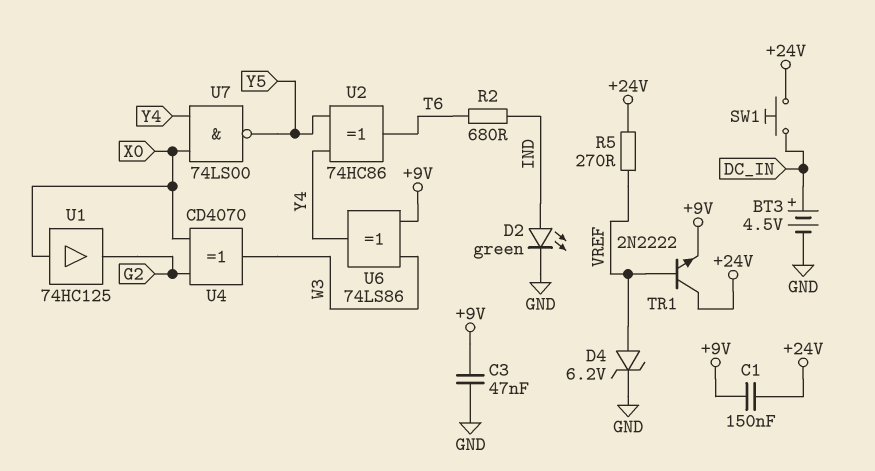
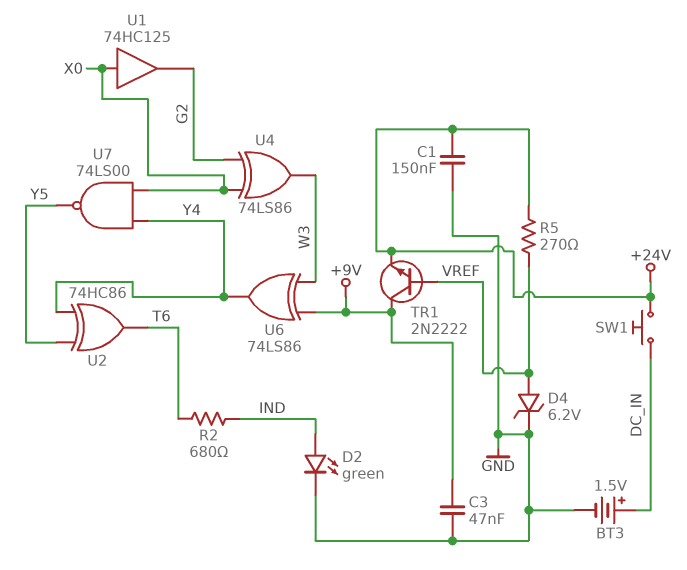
BT3: 4.5V (plus DC_IN, minus GND) -> 1.5V (plus DC_IN, minus GND)
C1: 150nF (+9V, +24V) -> 150nF (+24V, GND)
TR1: NPN 2N2222 (B VREF, C +24V, E +9V) -> NPN 2N2222 (B VREF, C +9V, E +24V)
U4: XOR CD4070 (in G2, in X0, out W3) -> XOR 74LS86 (in G2, in X0, out W3)

